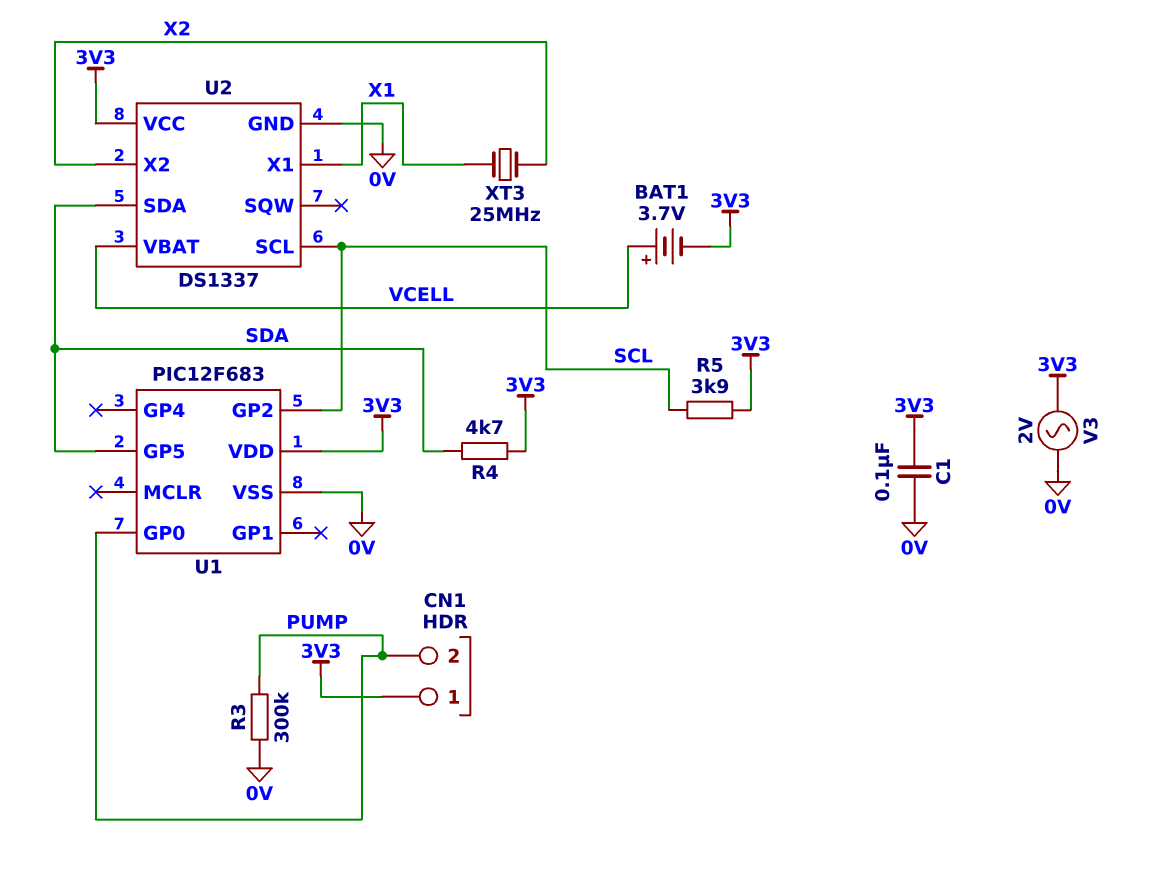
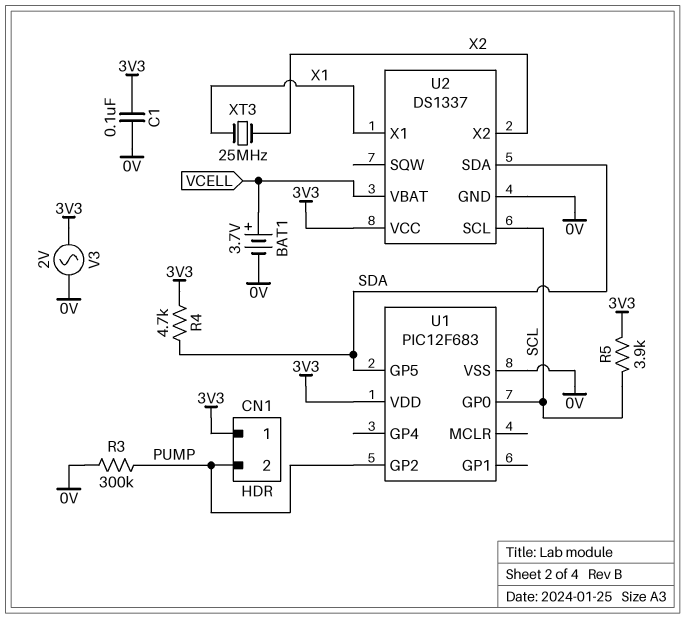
BAT1: 3.7V (plus VCELL, minus 3V3) -> 3.7V (plus VCELL, minus 0V)
U1 pin GP0: PUMP -> SCL
U1 pin GP2: SCL -> PUMP

